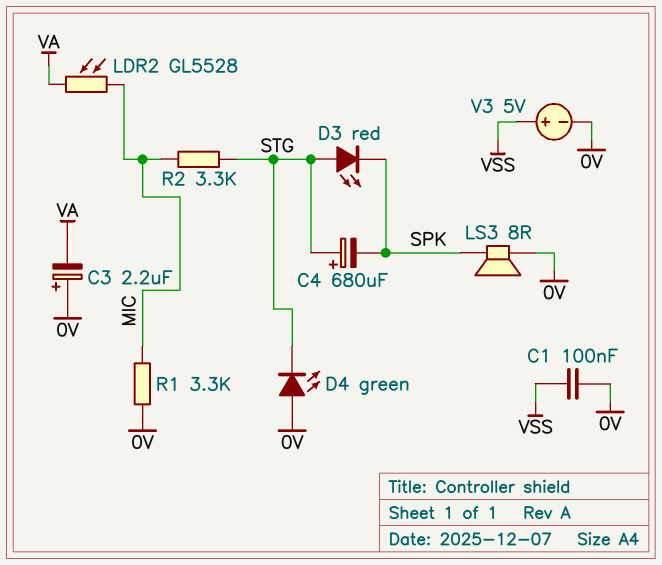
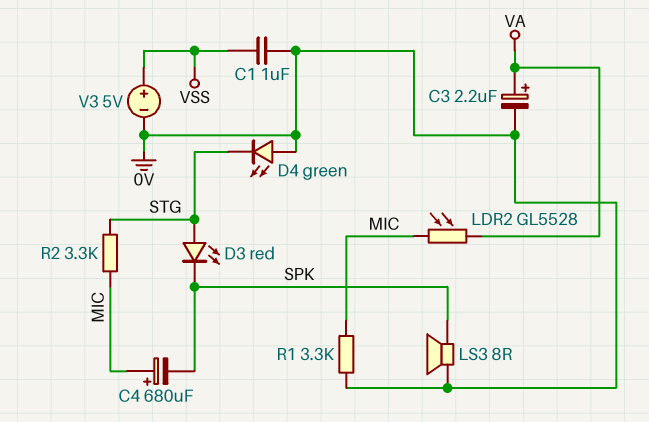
C1: 100nF (0V, VSS) -> 1uF (0V, VSS)
C3: 2.2uF (plus 0V, minus VA) -> 2.2uF (plus VA, minus 0V)
C4: 680uF (plus STG, minus SPK) -> 680uF (plus MIC, minus SPK)

